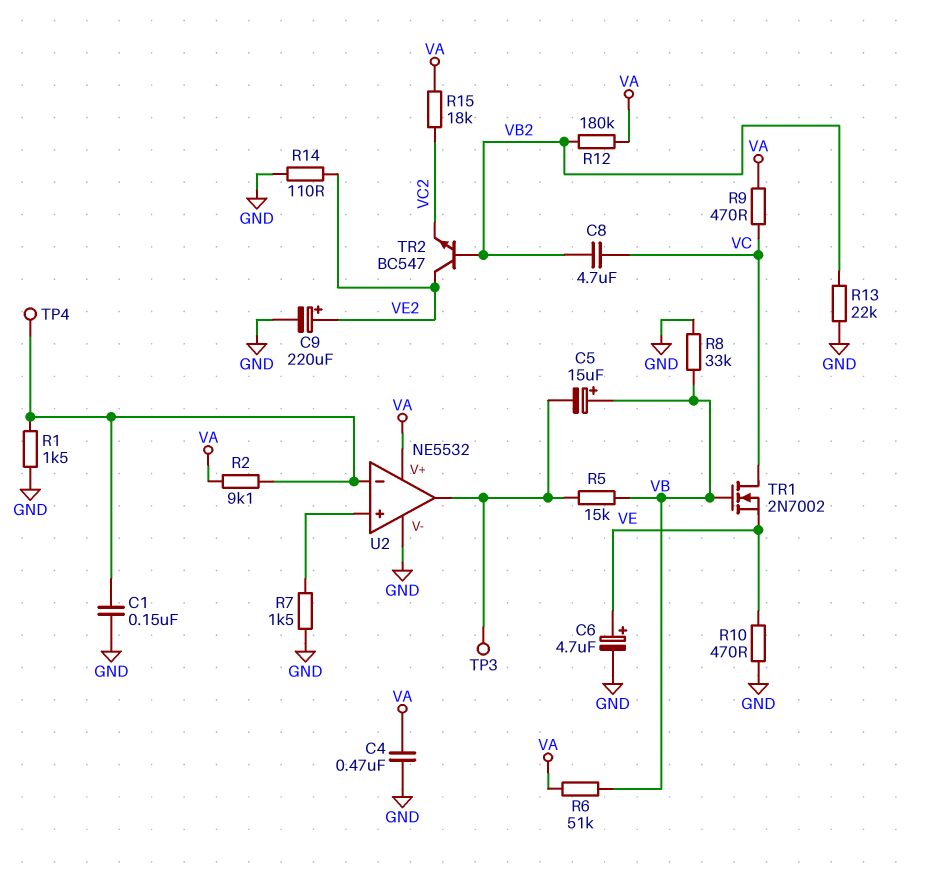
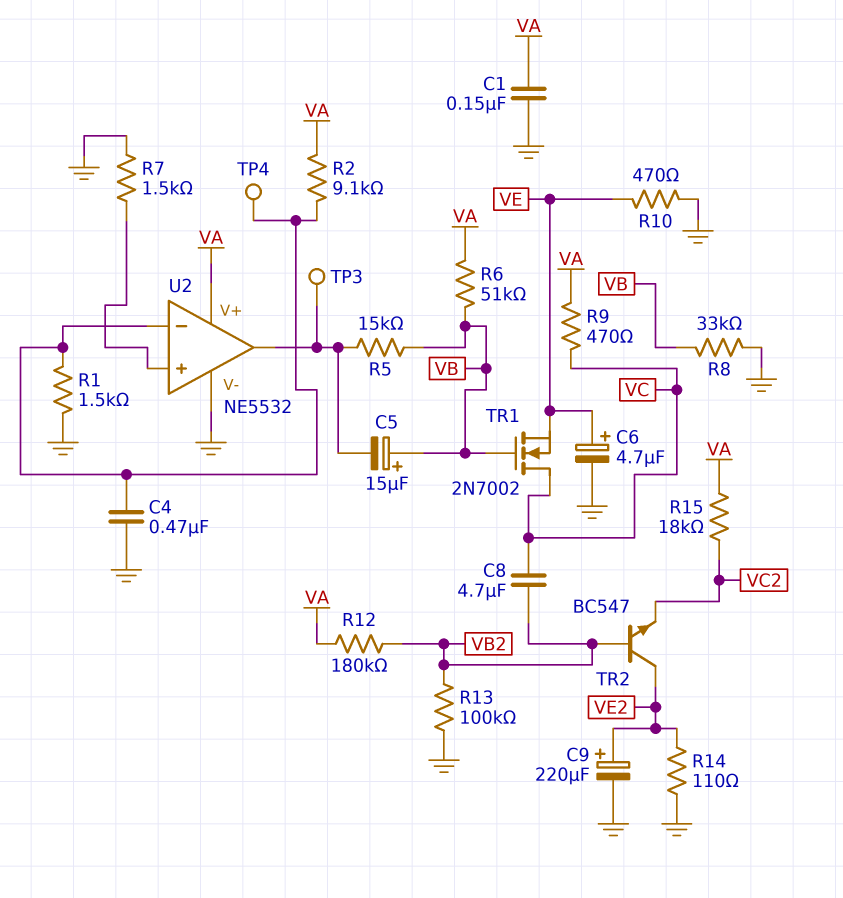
C1: 150nF (GND, U2/in-) -> 150nF (GND, VA)
C4: 470nF (GND, VA) -> 470nF (GND, U2/in-)
R13: 22k (GND, VB2) -> 100k (GND, VB2)

